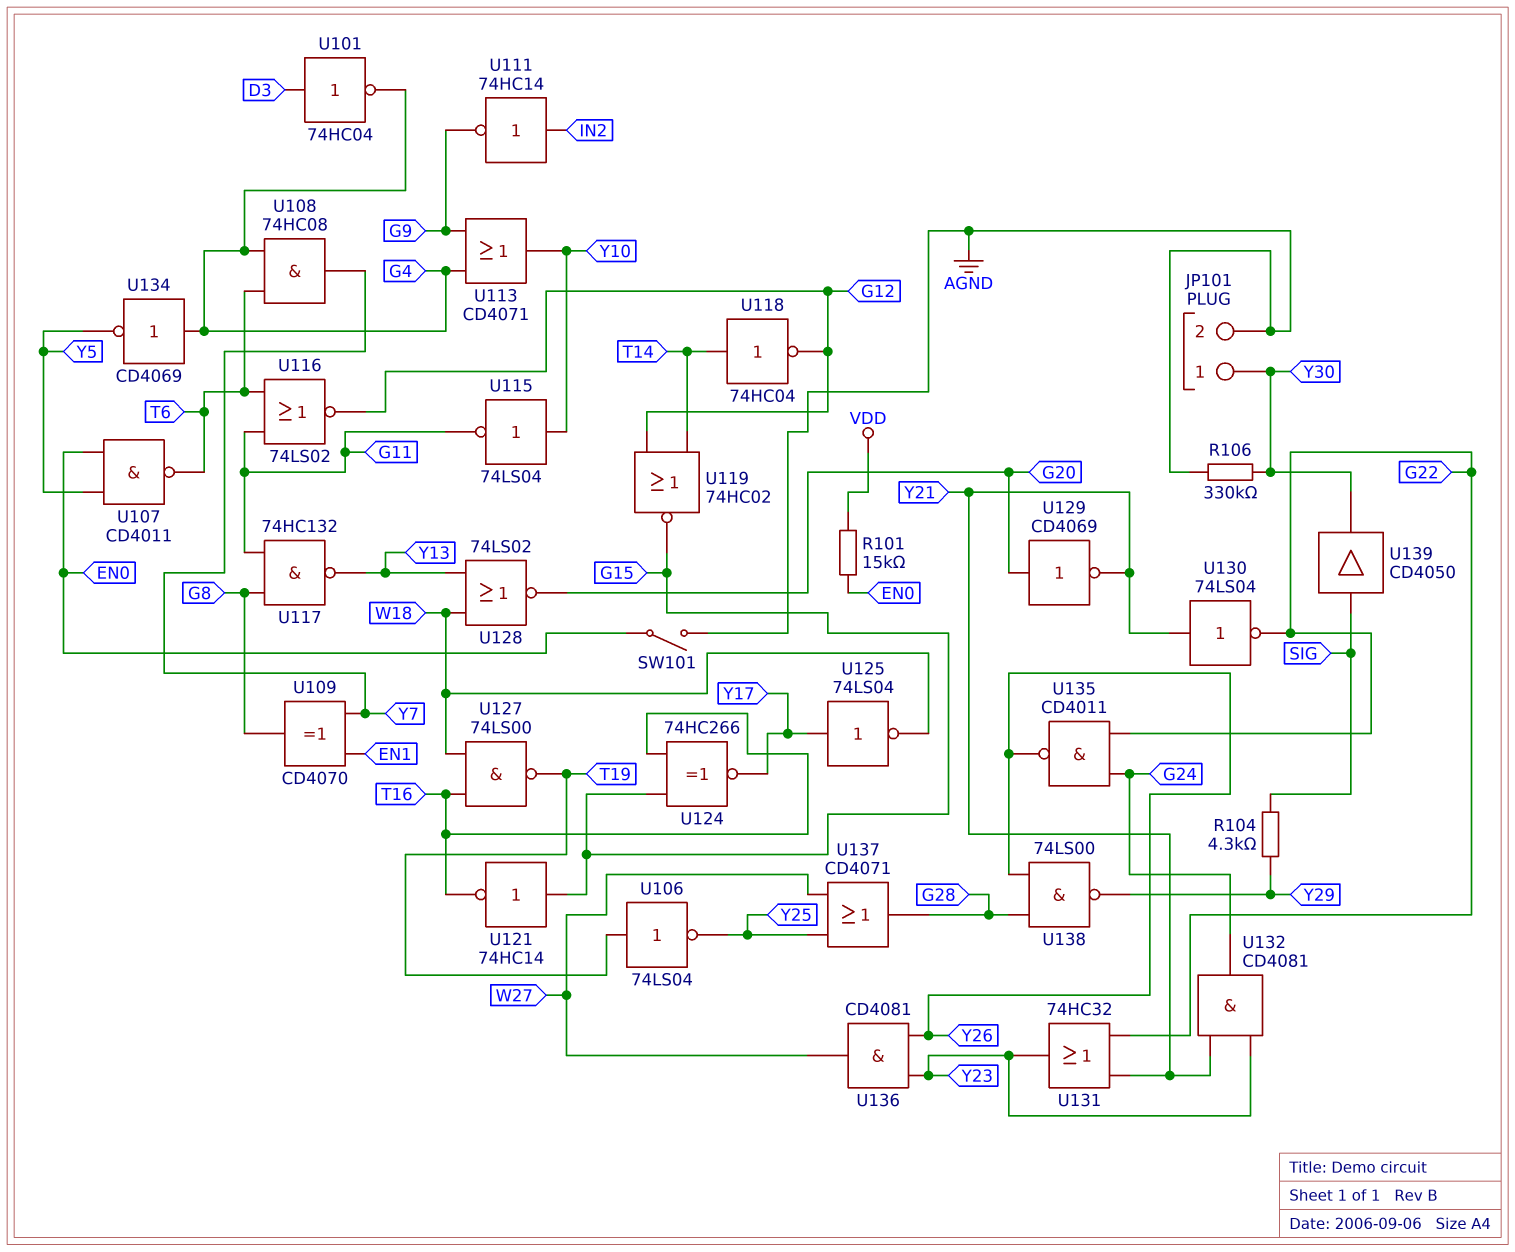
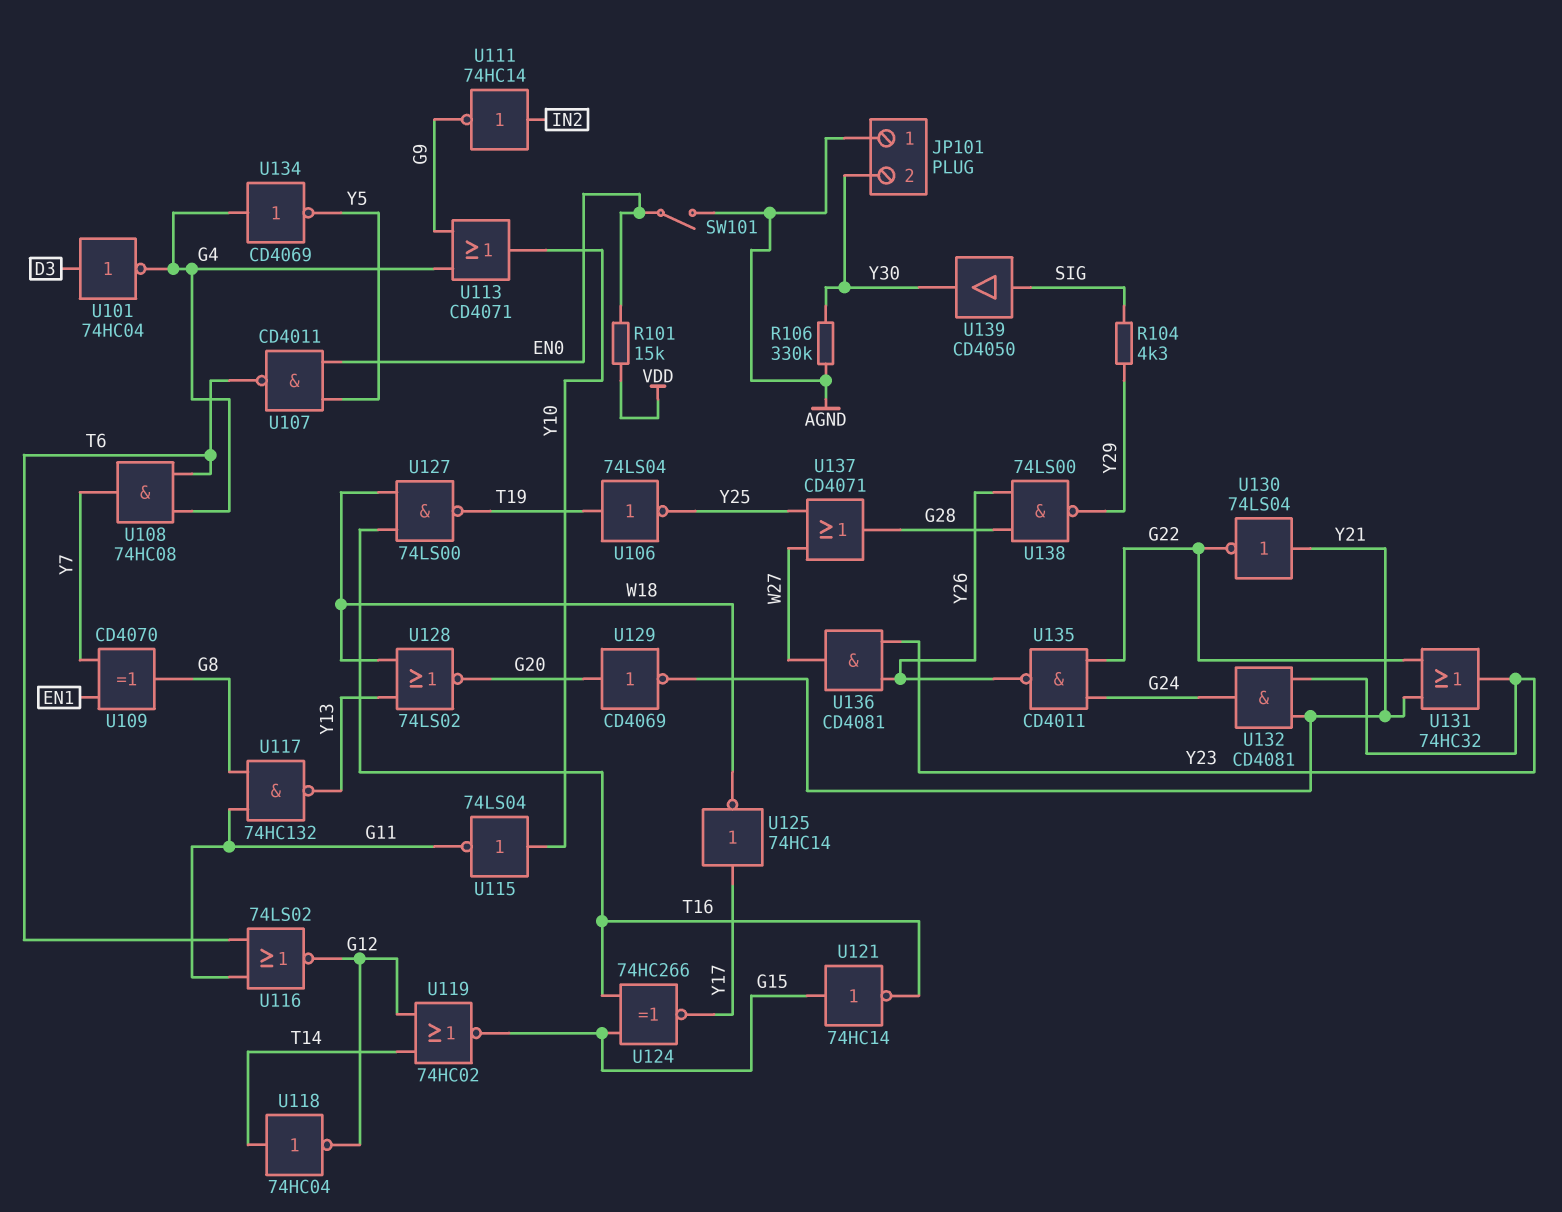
JP101 pin 1: Y30 -> AGND
JP101 pin 2: AGND -> Y30
U125: NOT 74LS04 (in Y17, out W18) -> NOT 74HC14 (in Y17, out W18)

